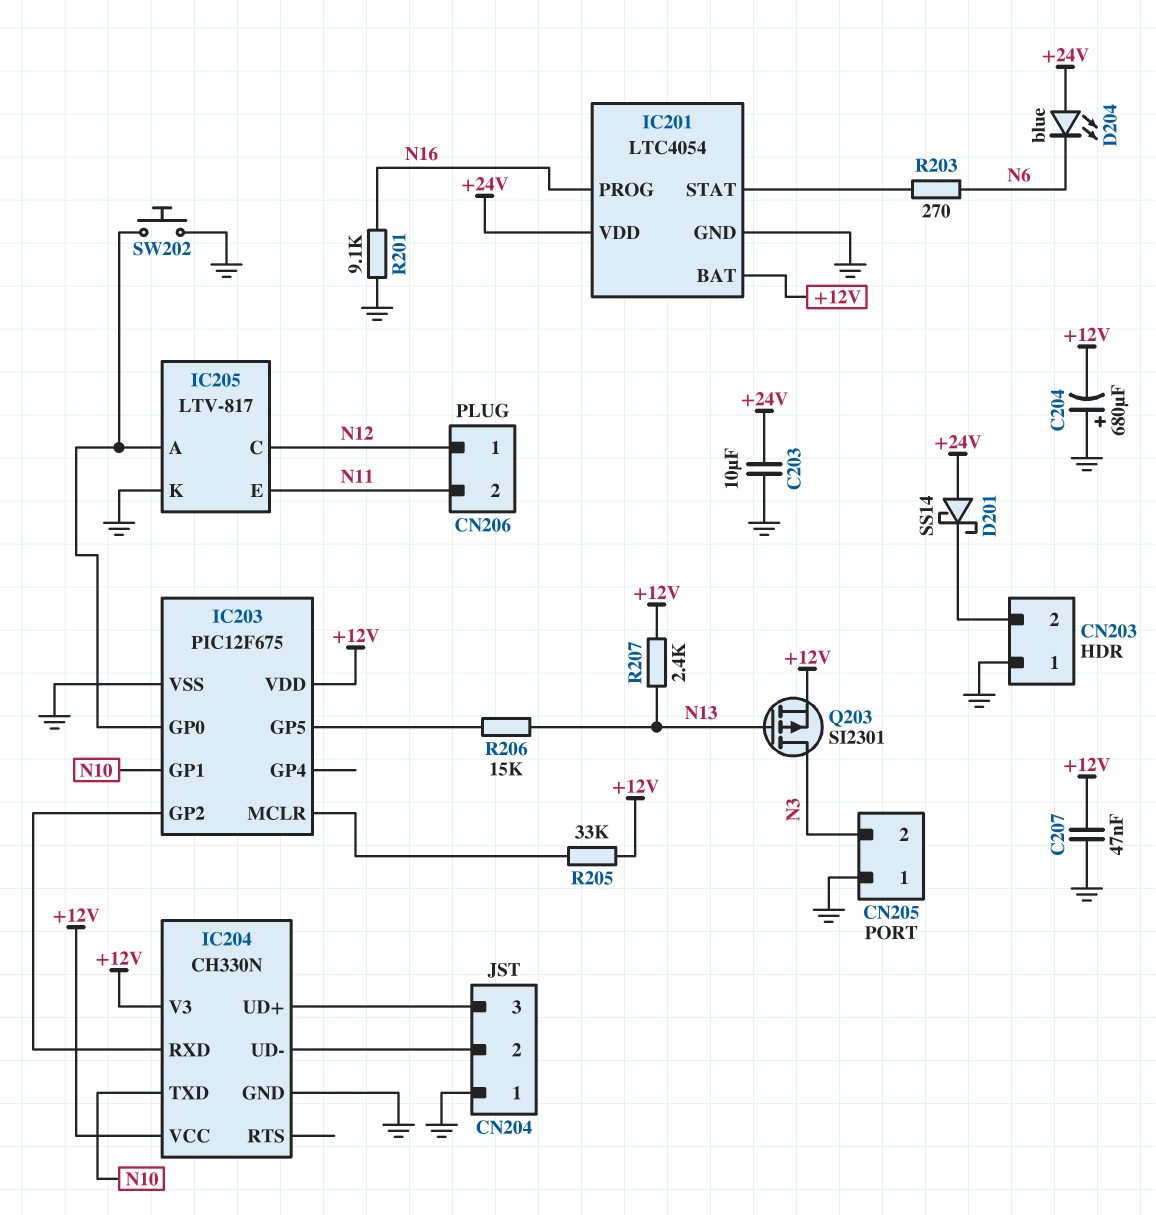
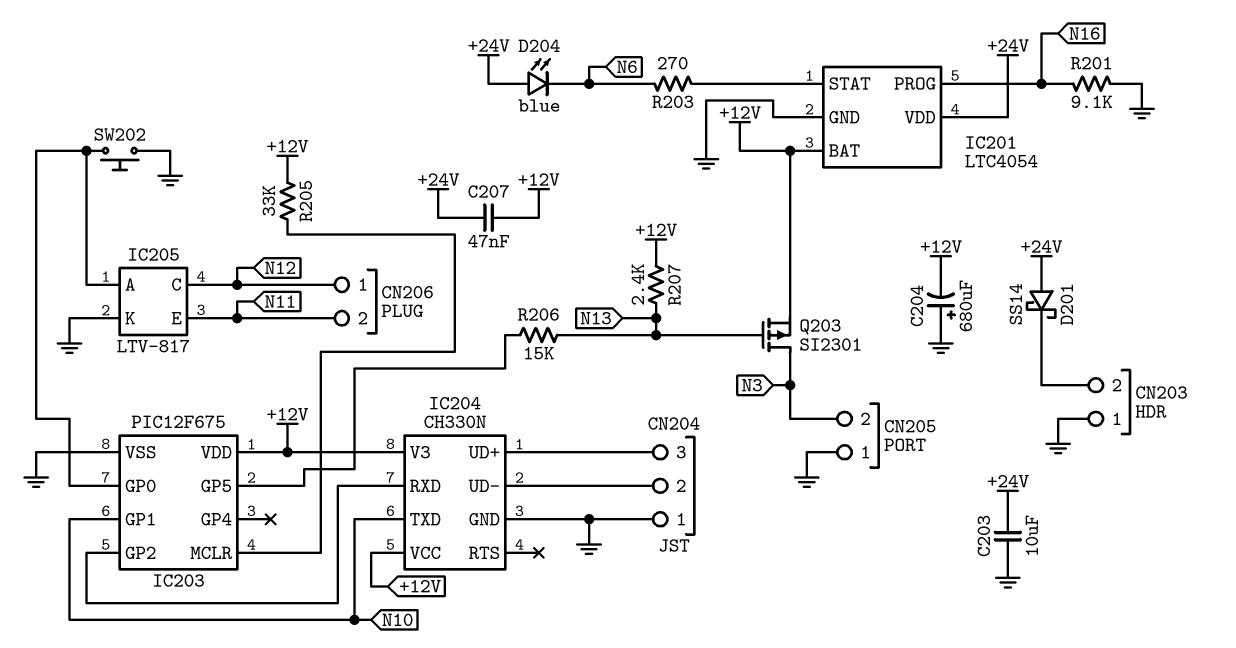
C207: 47nF (+12V, GND) -> 47nF (+12V, +24V)

